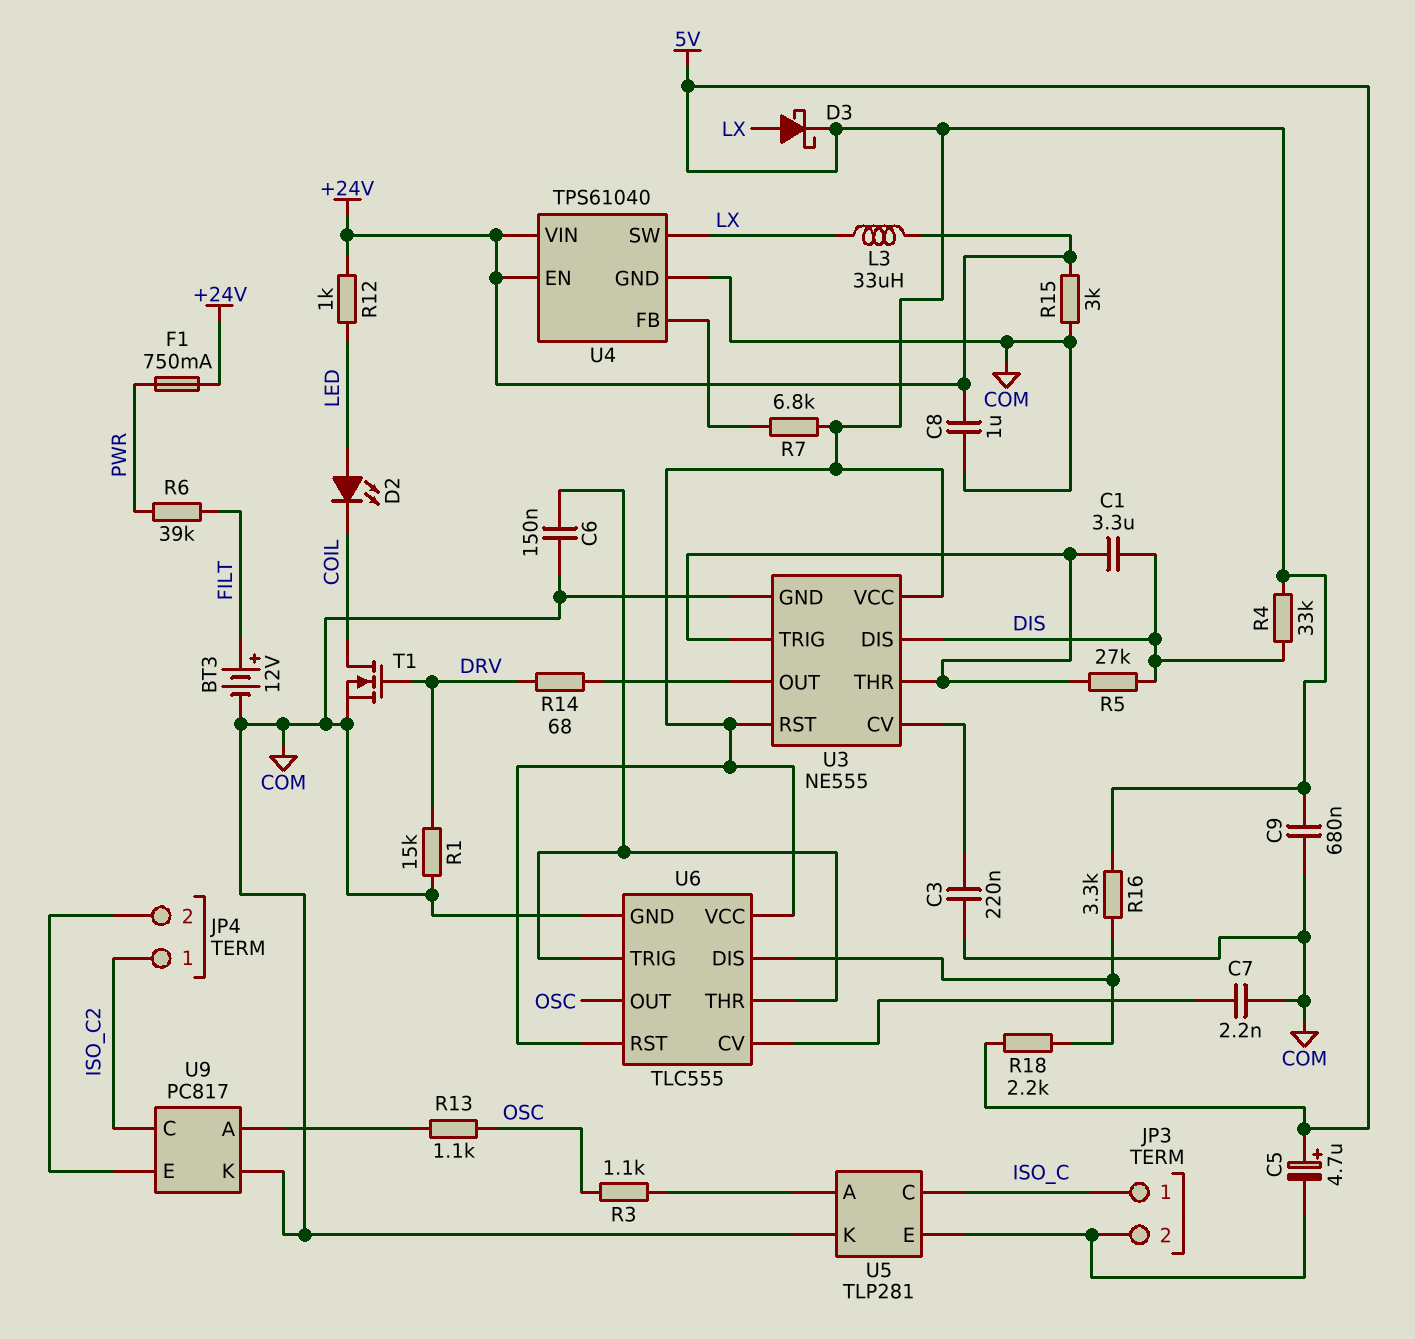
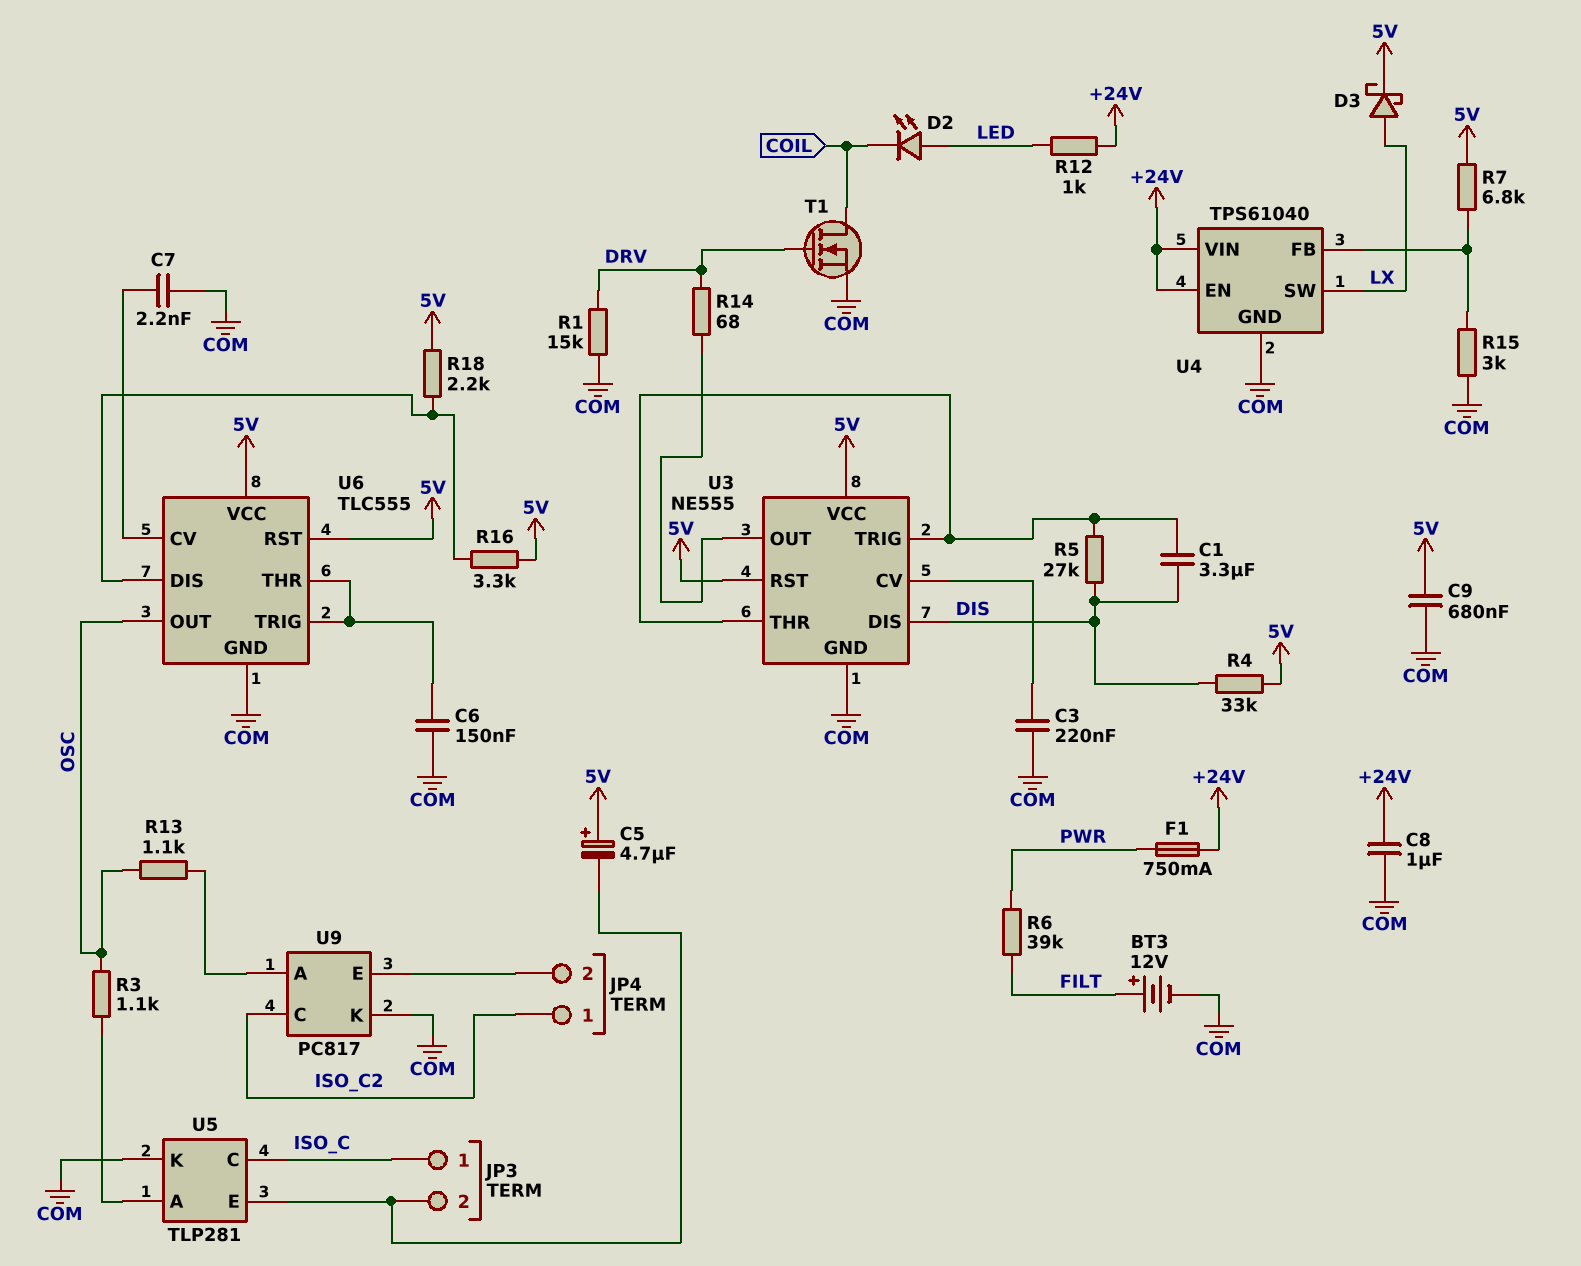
L3: 33uH (+24V, LX) -> none
R15: 3k (+24V, COM) -> 3k (COM, U4/FB)

